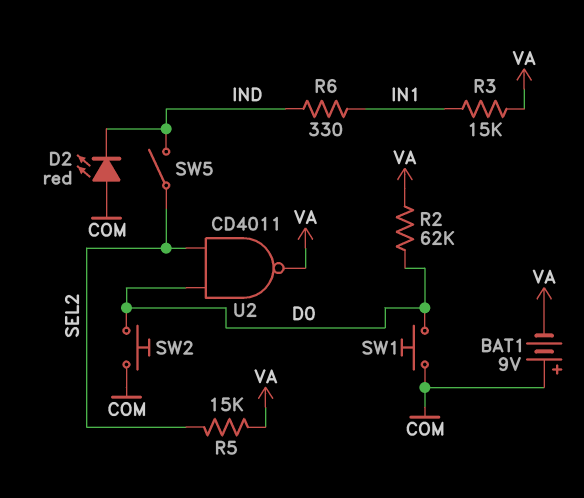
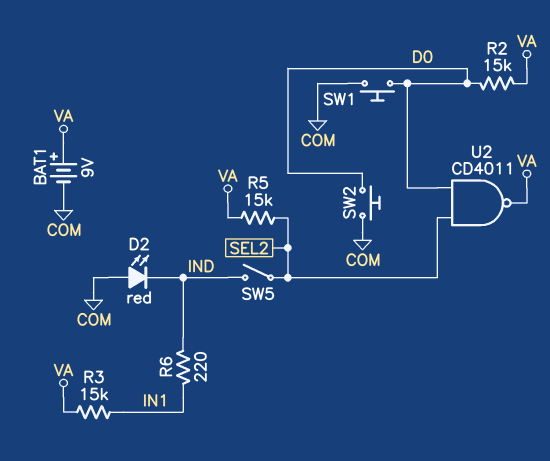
BAT1: 9V (plus COM, minus VA) -> 9V (plus VA, minus COM)
R2: 62k (D0, VA) -> 15k (D0, VA)
R6: 330 (IN1, IND) -> 220 (IN1, IND)

